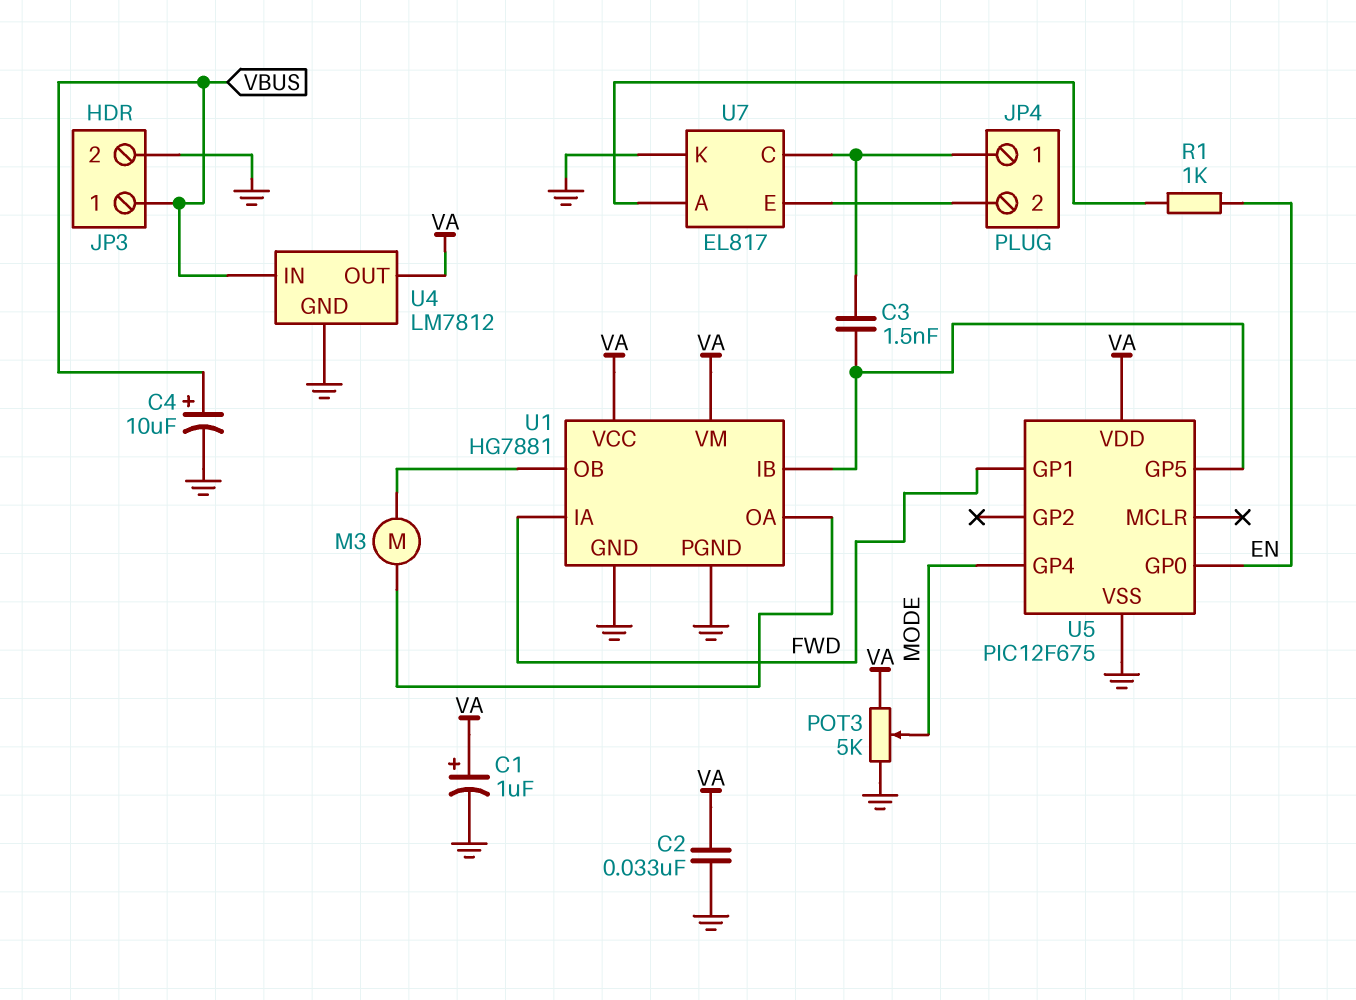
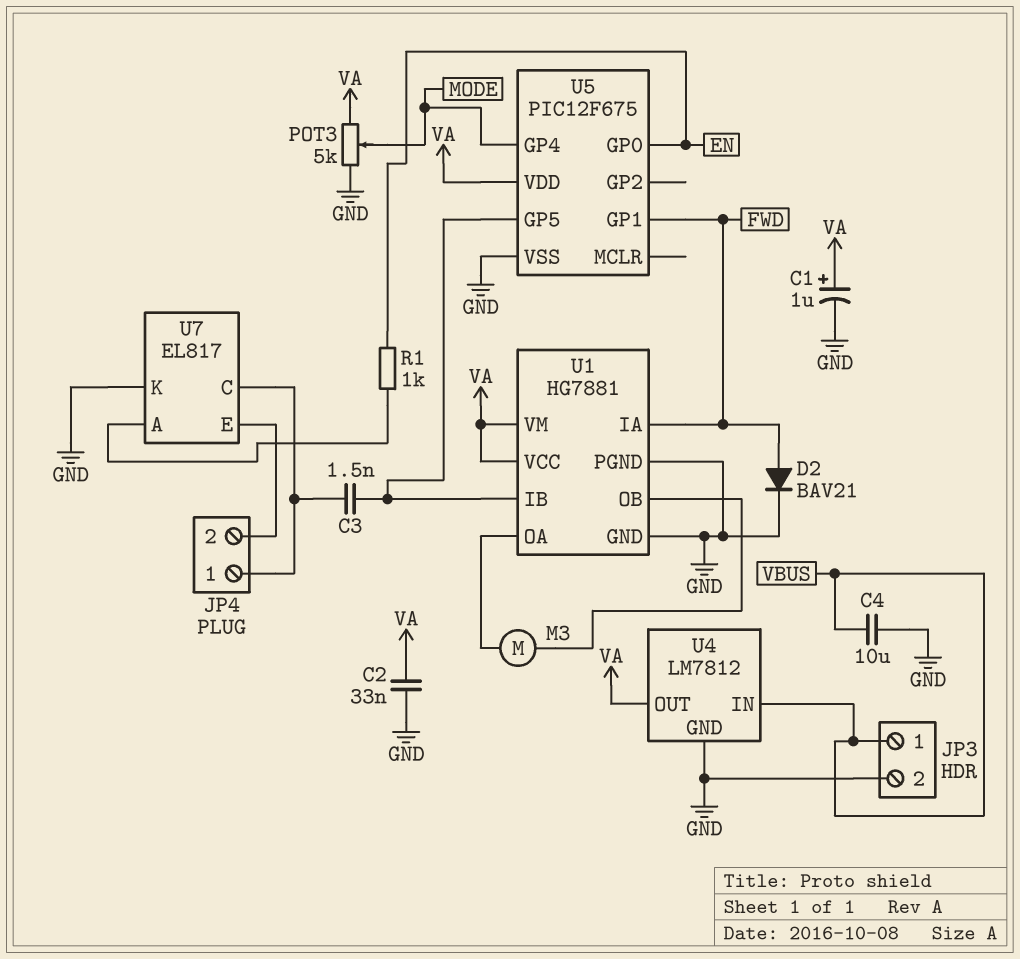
C4: 10uF (plus VBUS, minus GND) -> 10uF (GND, VBUS)
D2: none -> diode BAV21 (A FWD, K GND)

